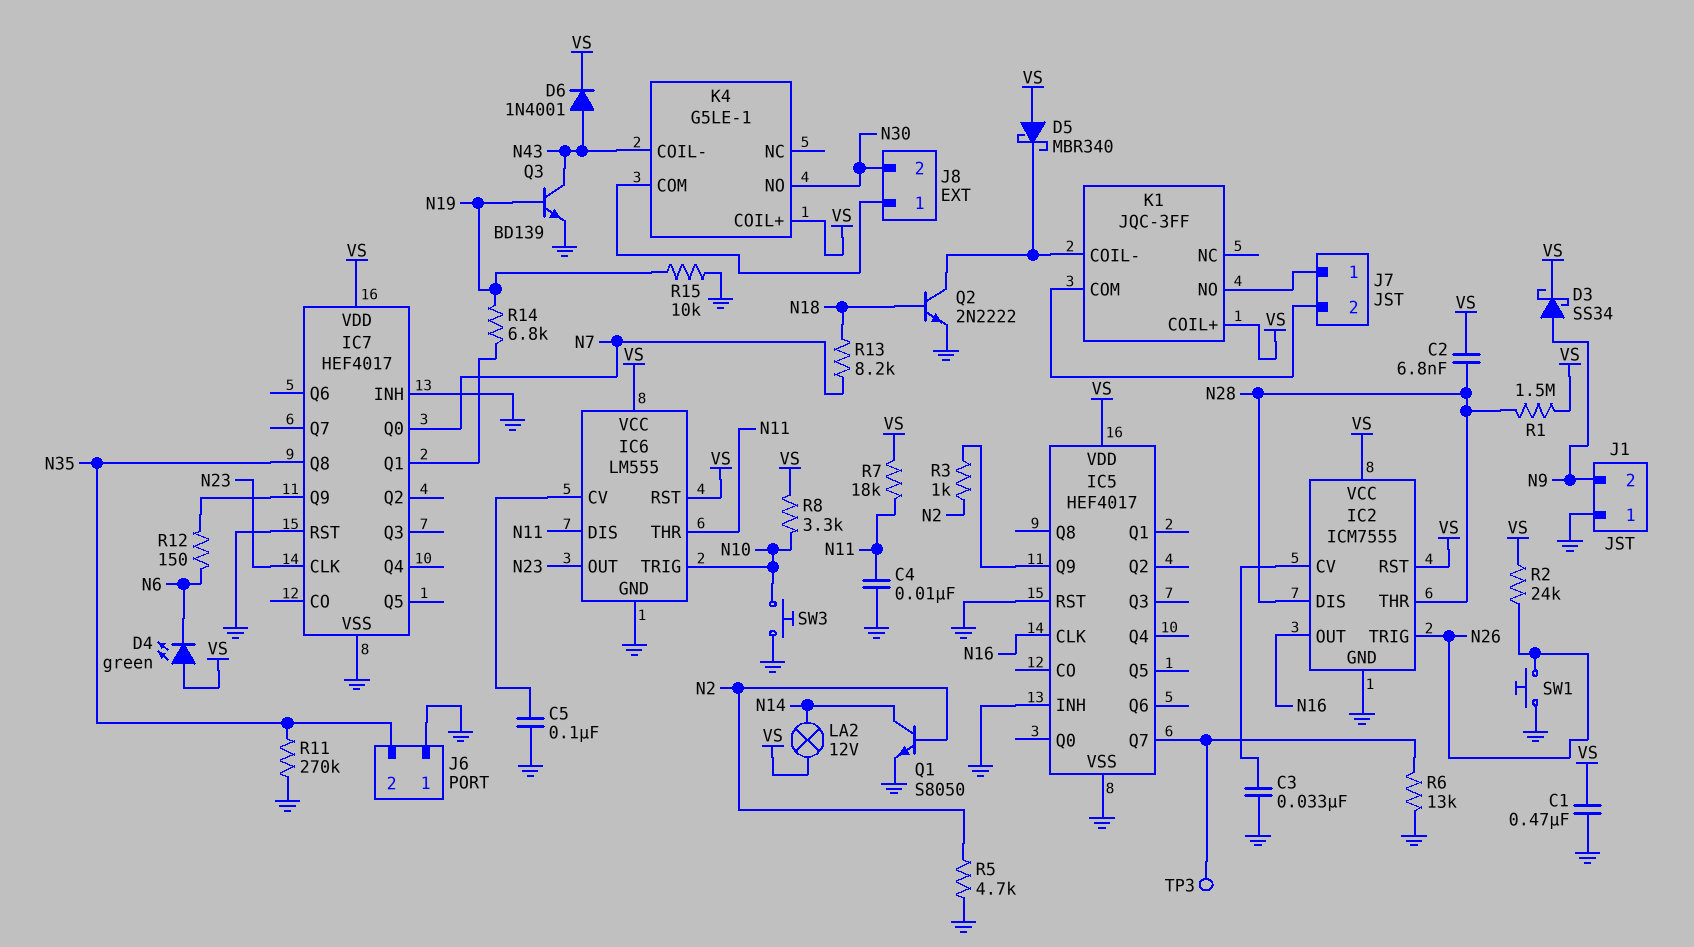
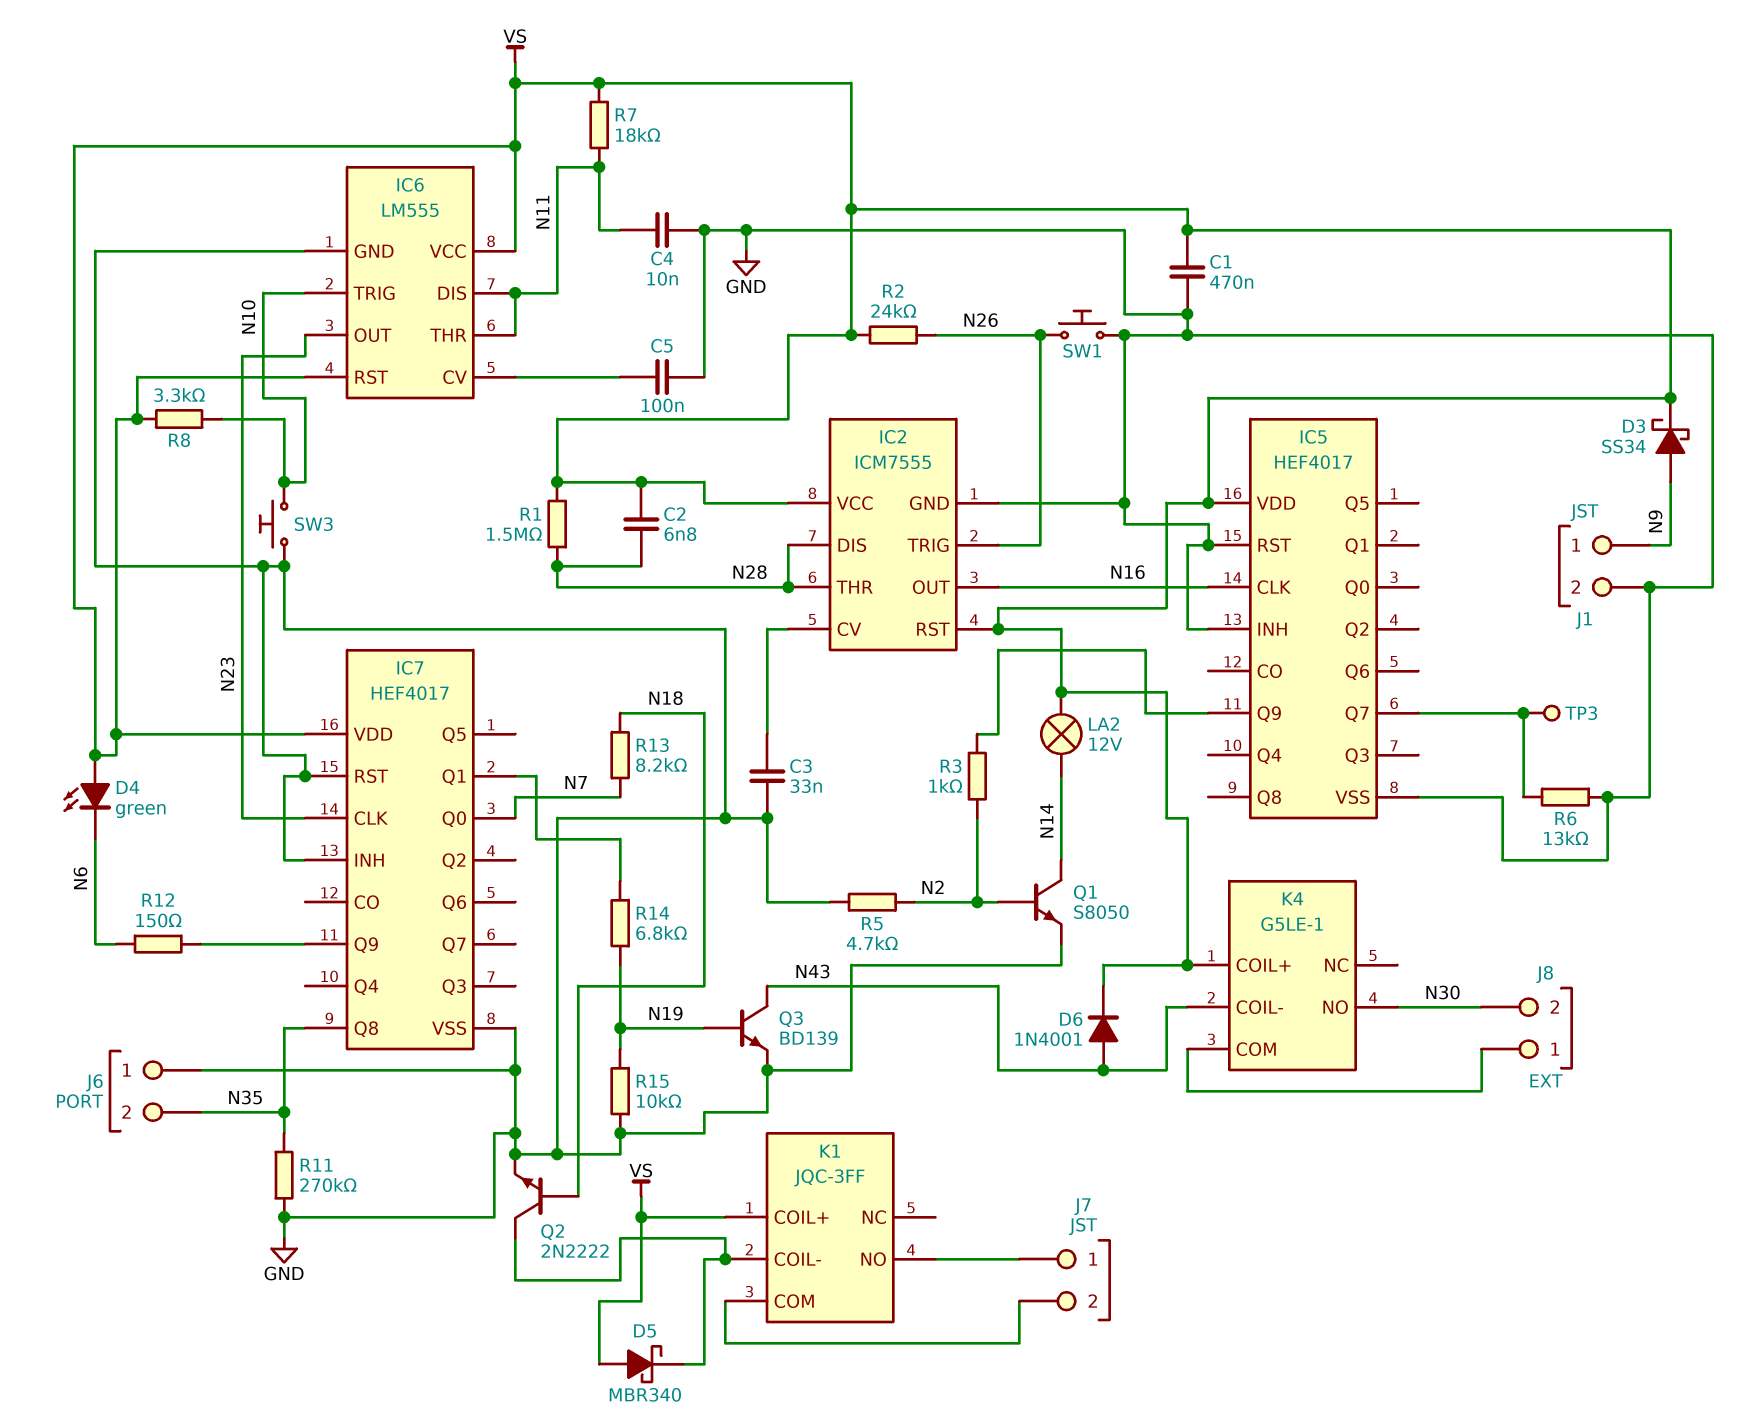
J1 pin 1: GND -> N9
J1 pin 2: N9 -> GND

